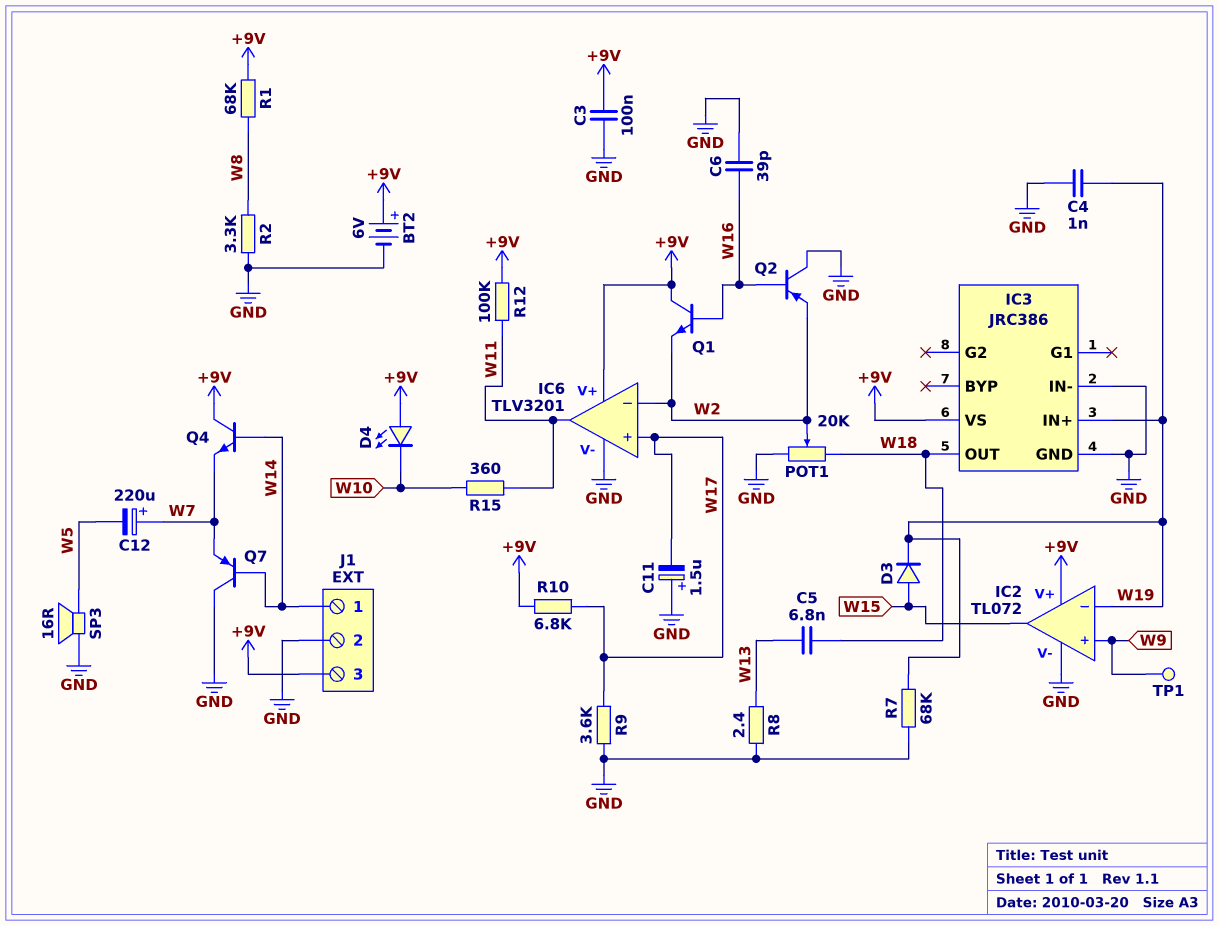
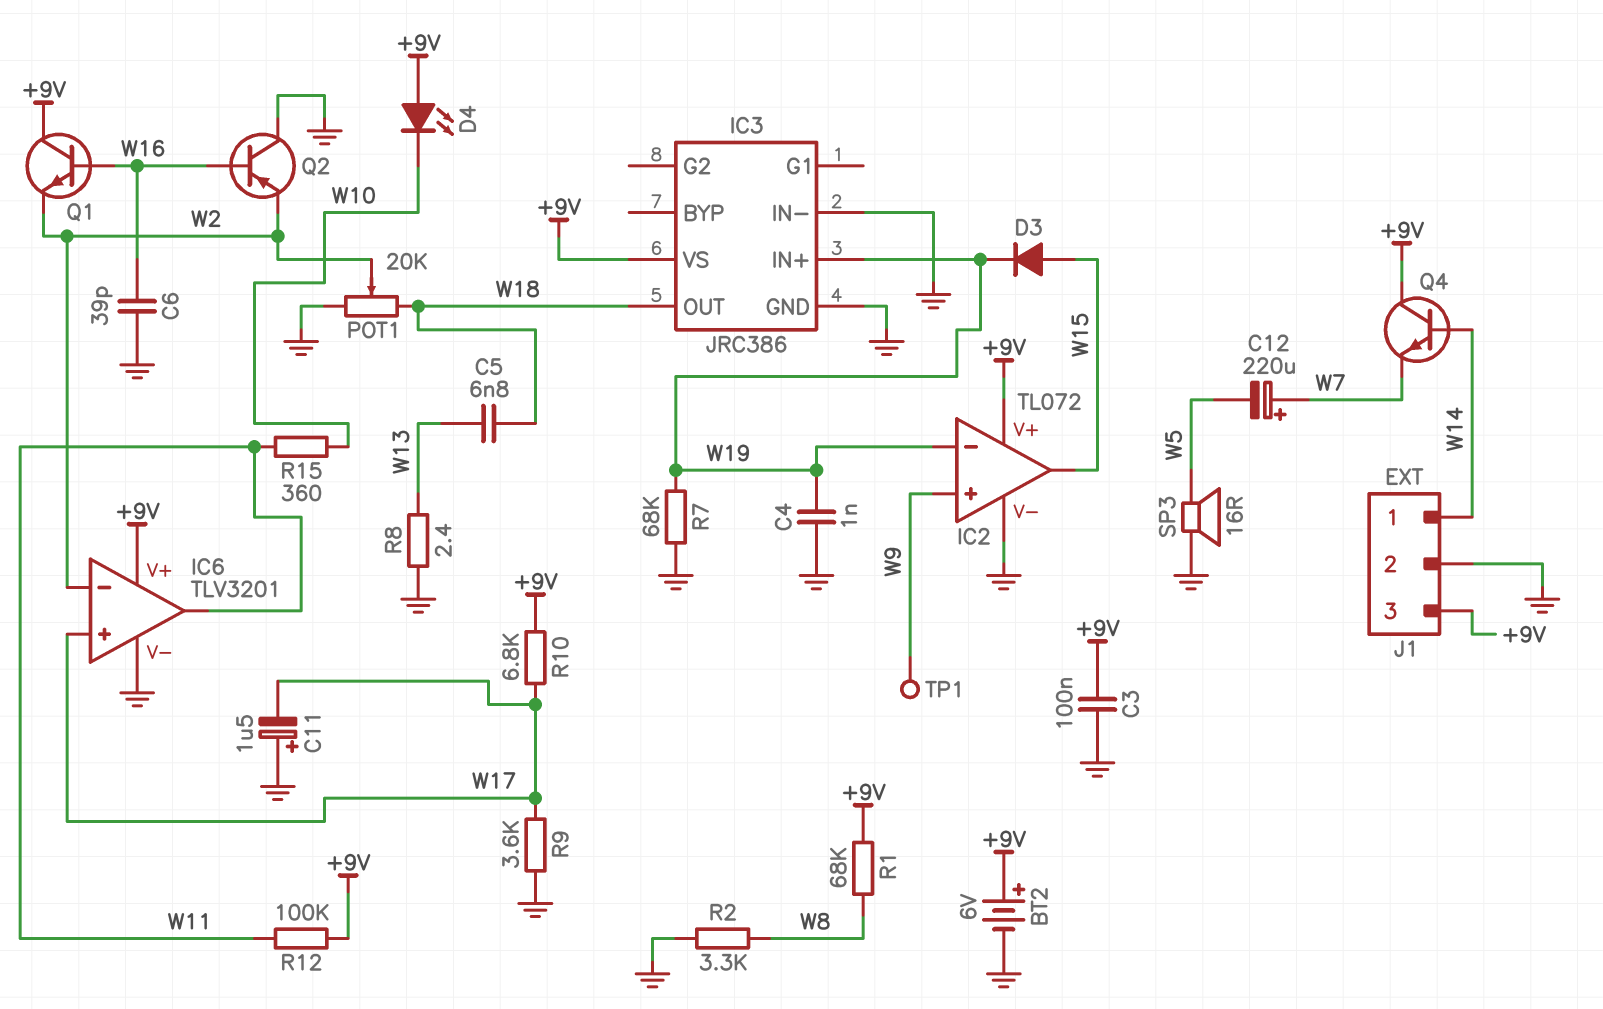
Q7: PNP (B W14, C GND, E W7) -> none

